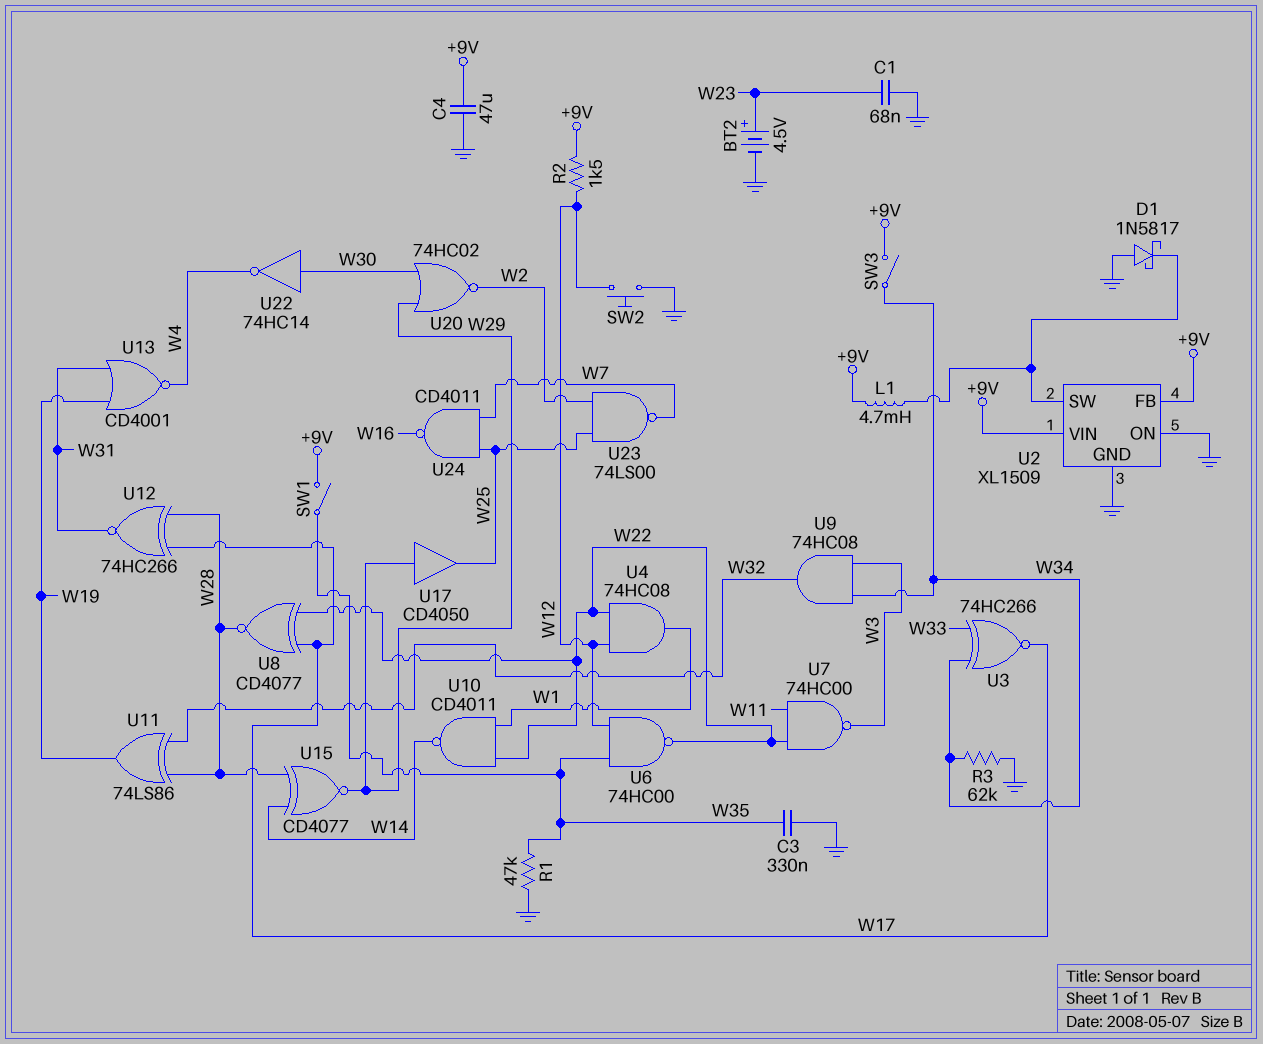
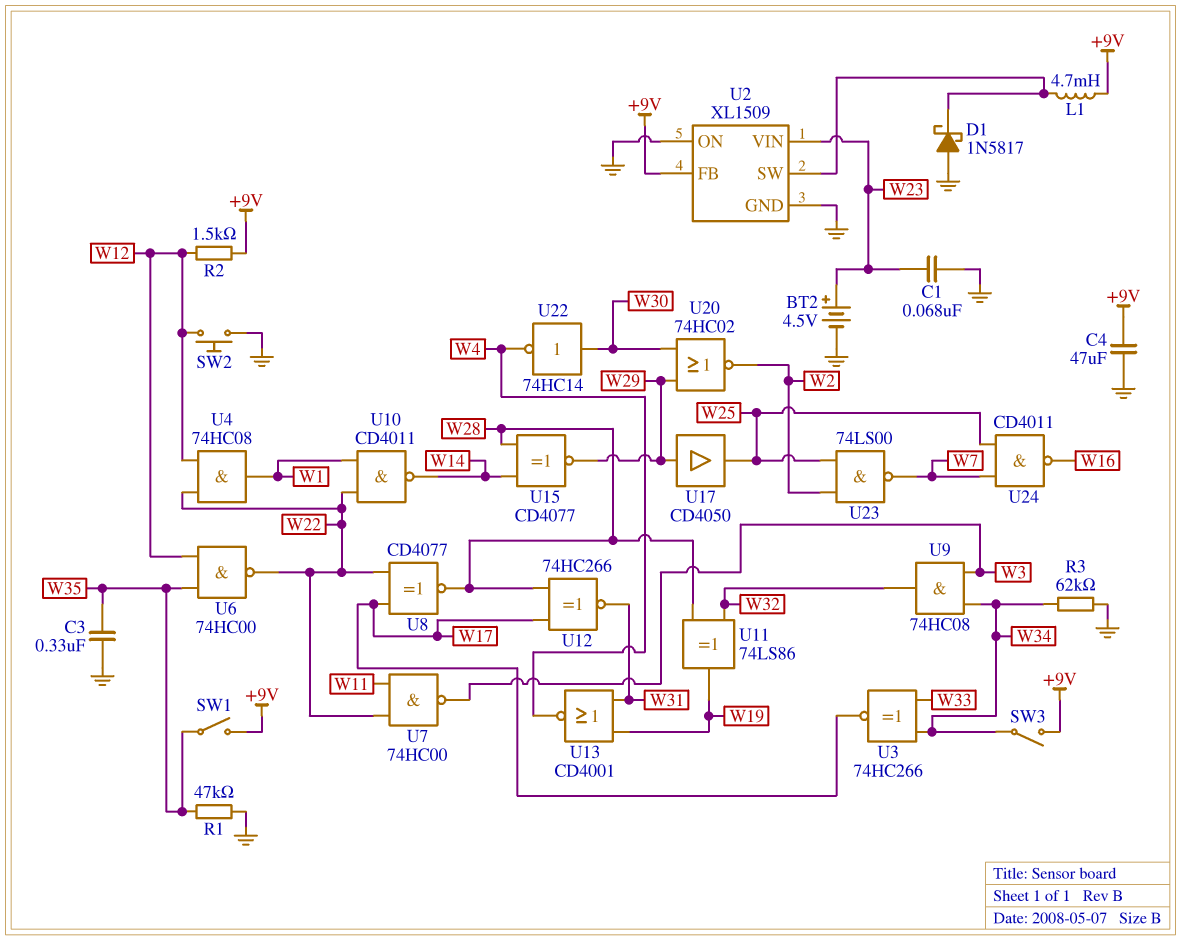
U2 pin VIN: +9V -> W23

